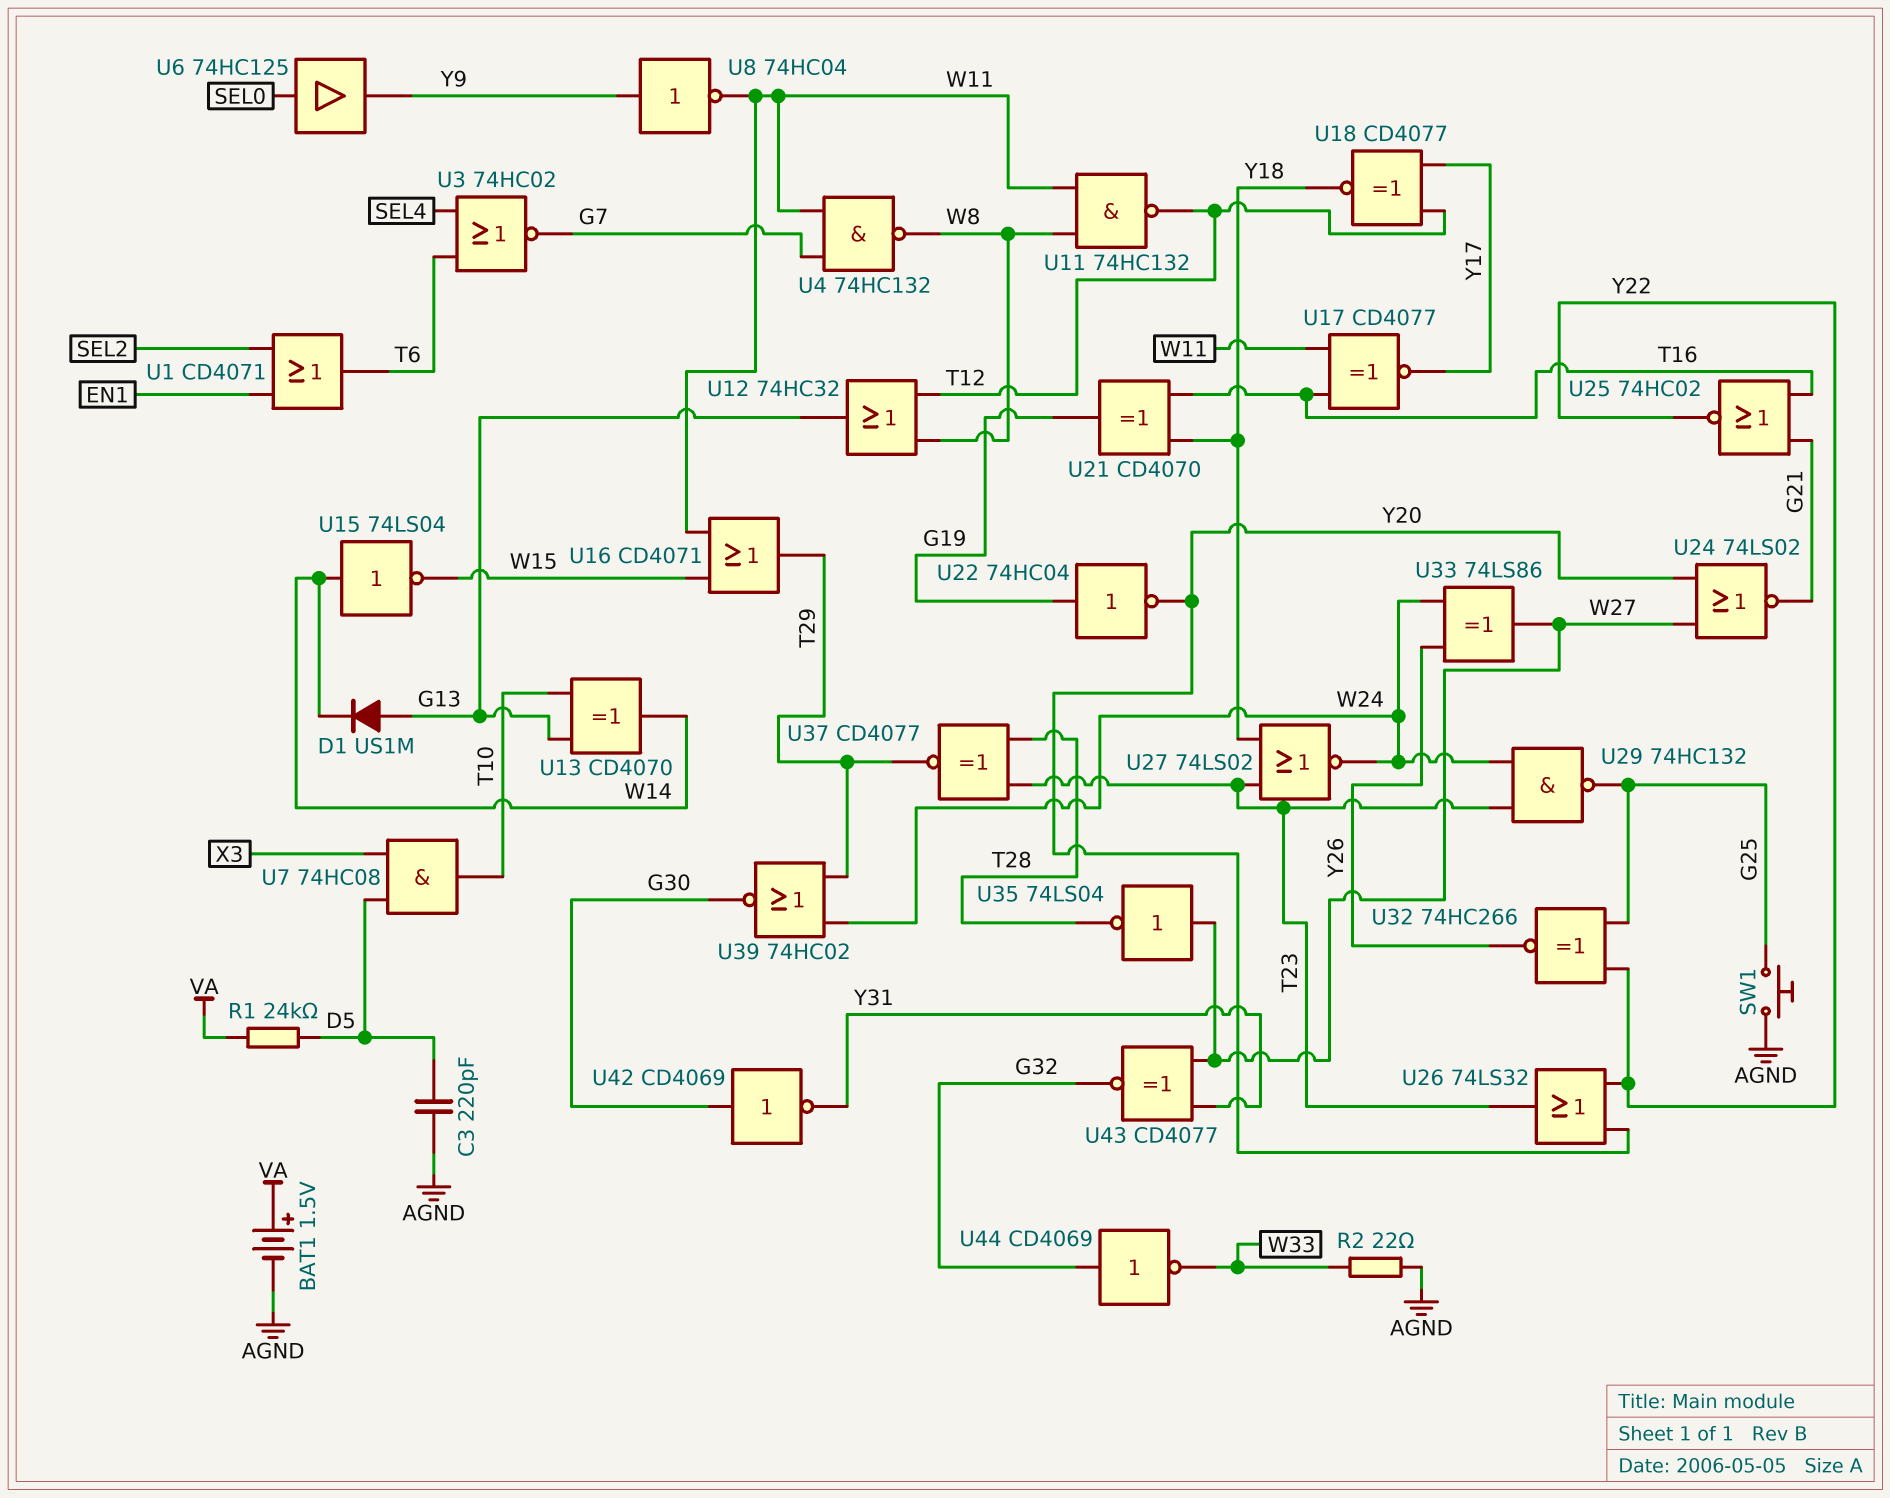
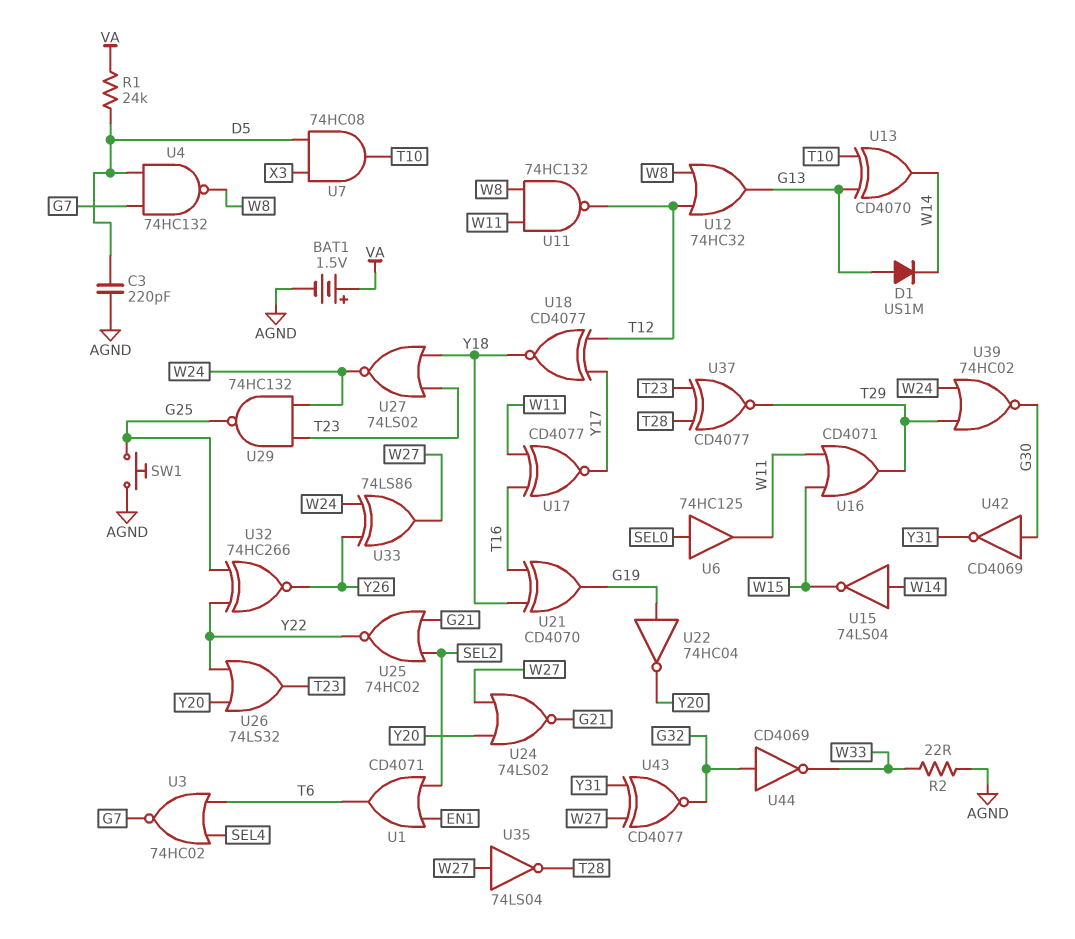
U4: NAND 74HC132 (in G7, in W11, out W8) -> NAND 74HC132 (in D5, in G7, out W8)
U6: buffer 74HC125 (in SEL0, out Y9) -> buffer 74HC125 (in SEL0, out W11)
U8: NOT 74HC04 (in Y9, out W11) -> none
U25: NOR 74HC02 (in G21, in T16, out Y22) -> NOR 74HC02 (in G21, in SEL2, out Y22)

